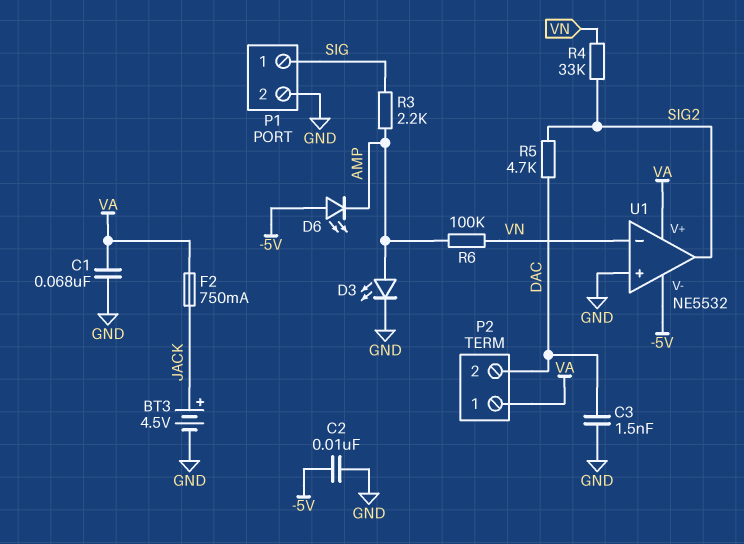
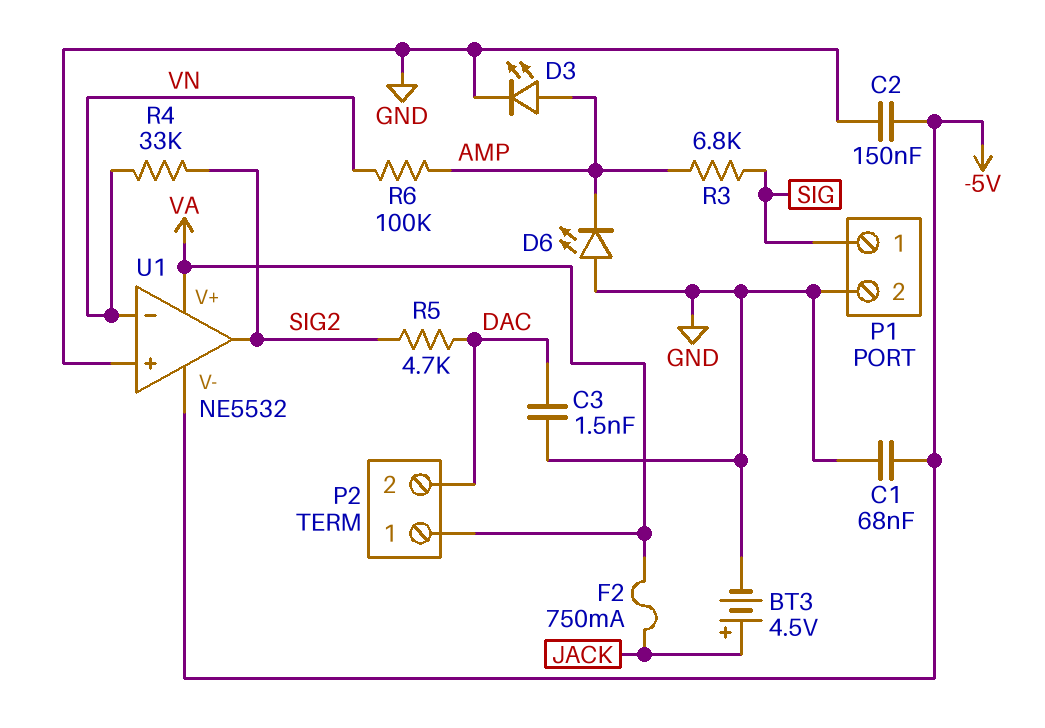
C1: 68nF (GND, VA) -> 68nF (-5V, GND)
C2: 10nF (-5V, GND) -> 150nF (-5V, GND)
D6: LED (A -5V, K AMP) -> LED (A GND, K AMP)
R3: 2.2k (AMP, SIG) -> 6.8k (AMP, SIG)

